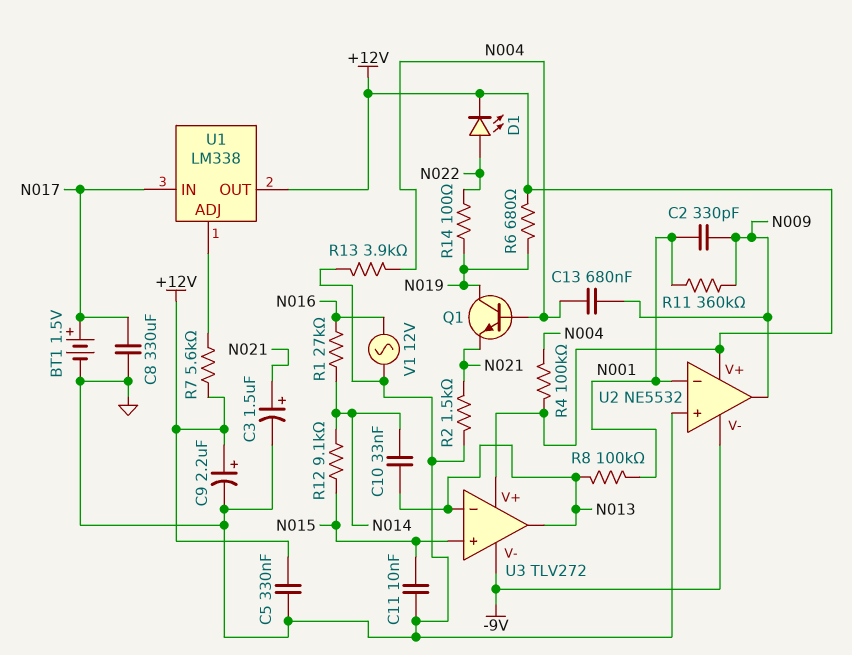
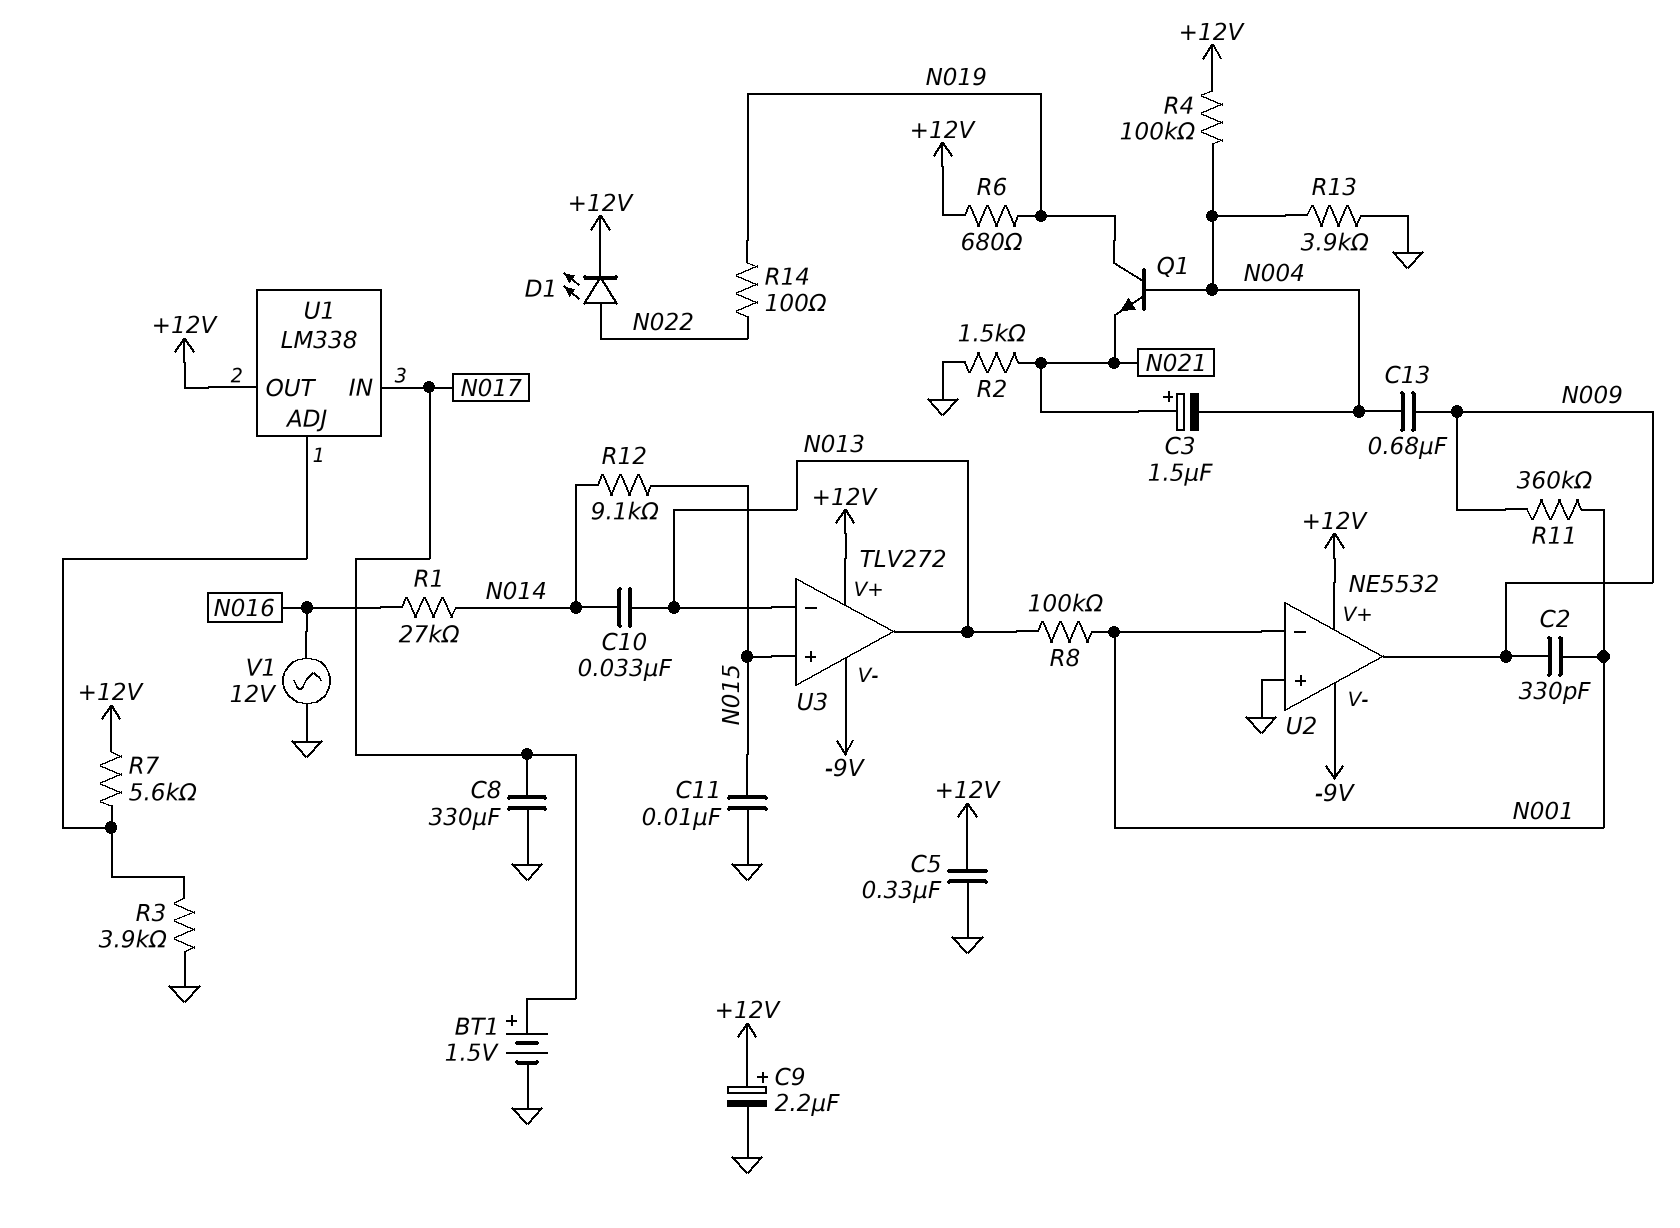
C3: 1.5uF (plus N021, minus GND) -> 1.5uF (plus N021, minus N004)
R3: none -> 3.9k (GND, U1/ADJ)

